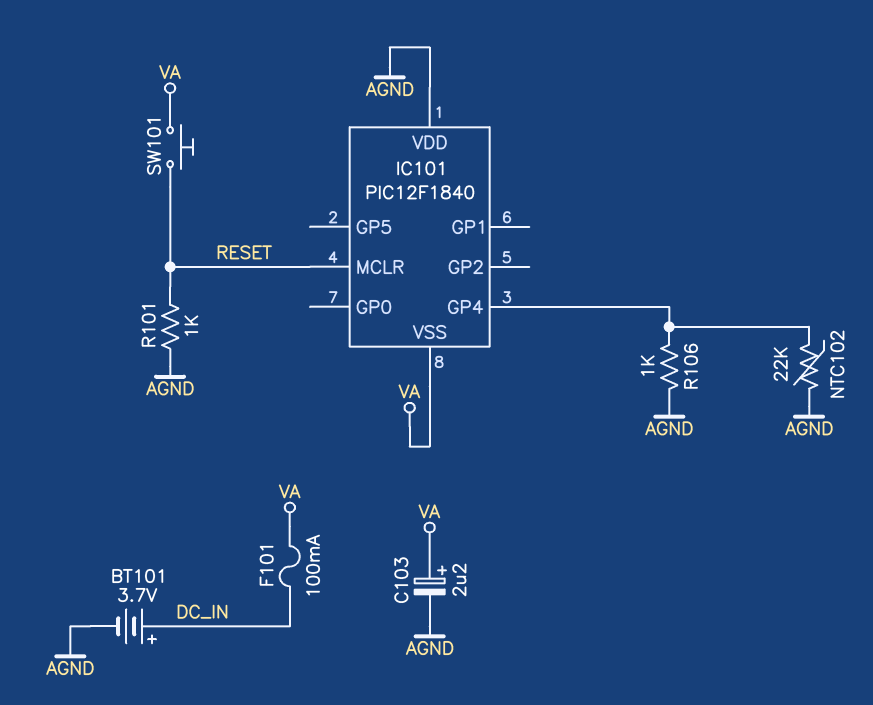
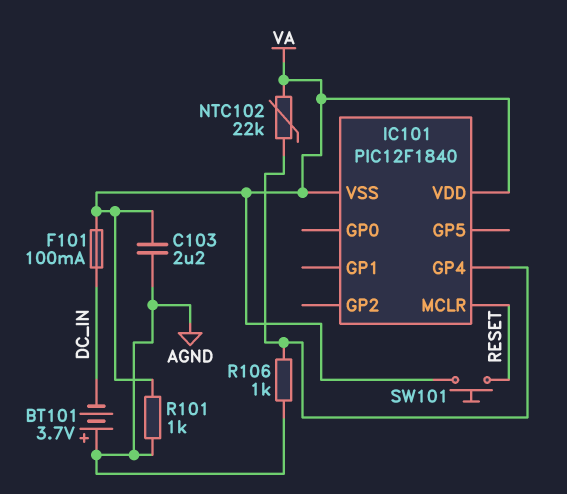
BT101: 3.7V (plus DC_IN, minus AGND) -> 3.7V (plus AGND, minus DC_IN)
C103: 2.2uF (plus VA, minus AGND) -> 2.2uF (AGND, VA)
IC101 pin VDD: AGND -> VA
NTC102: 22k (AGND, IC101/GP4) -> 22k (IC101/GP4, VA)
R101: 1k (AGND, RESET) -> 1k (AGND, VA)

